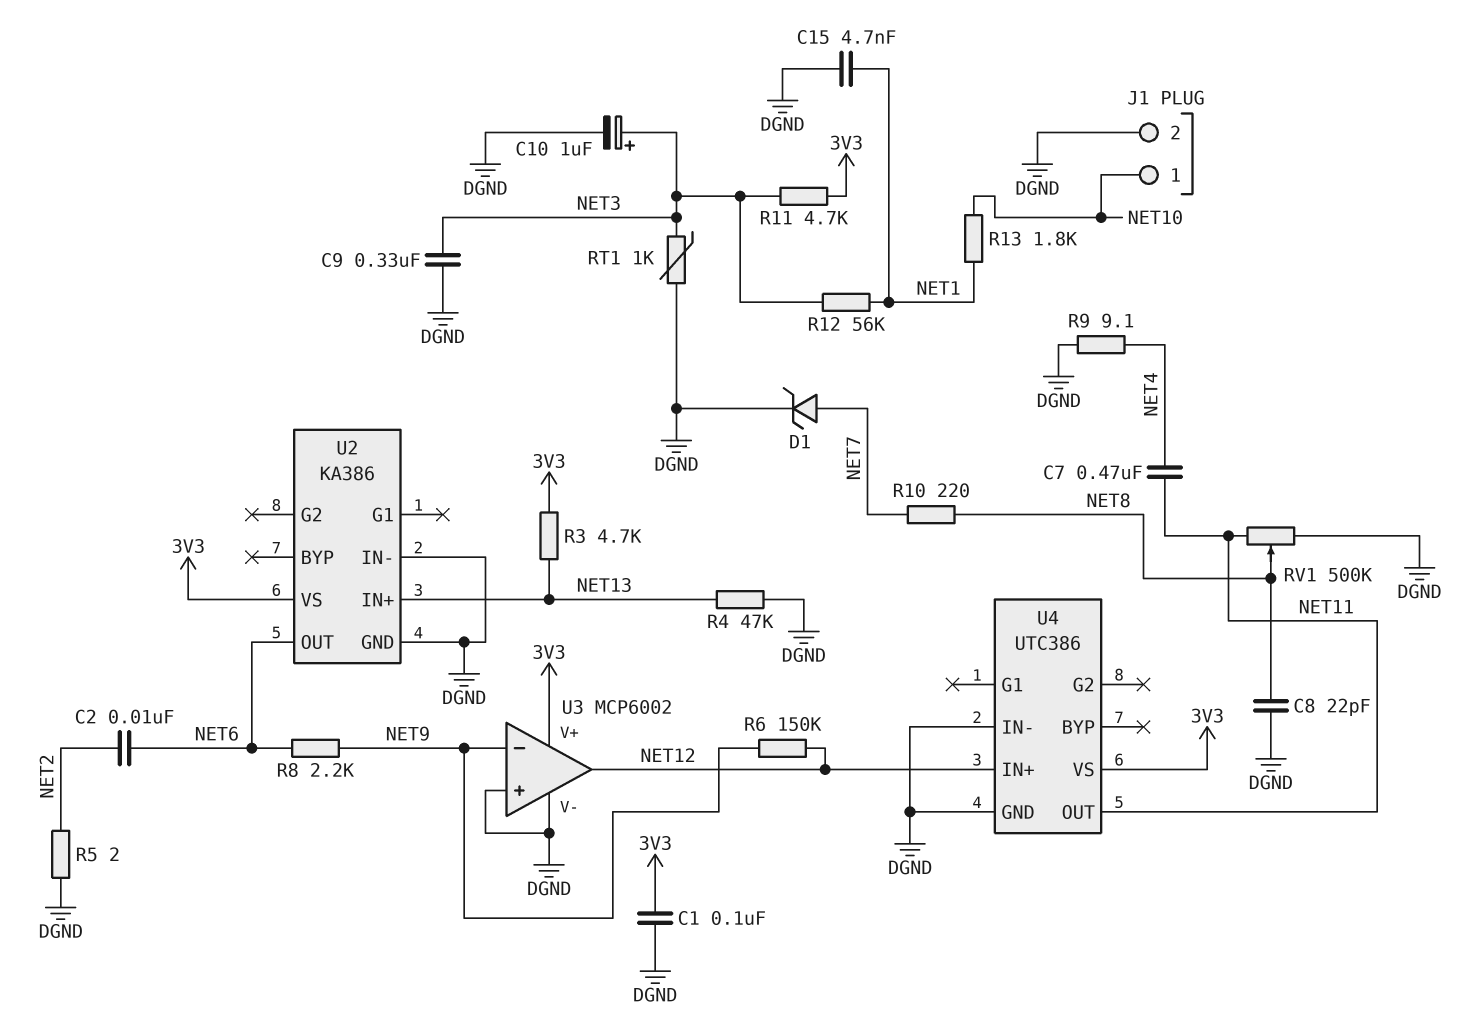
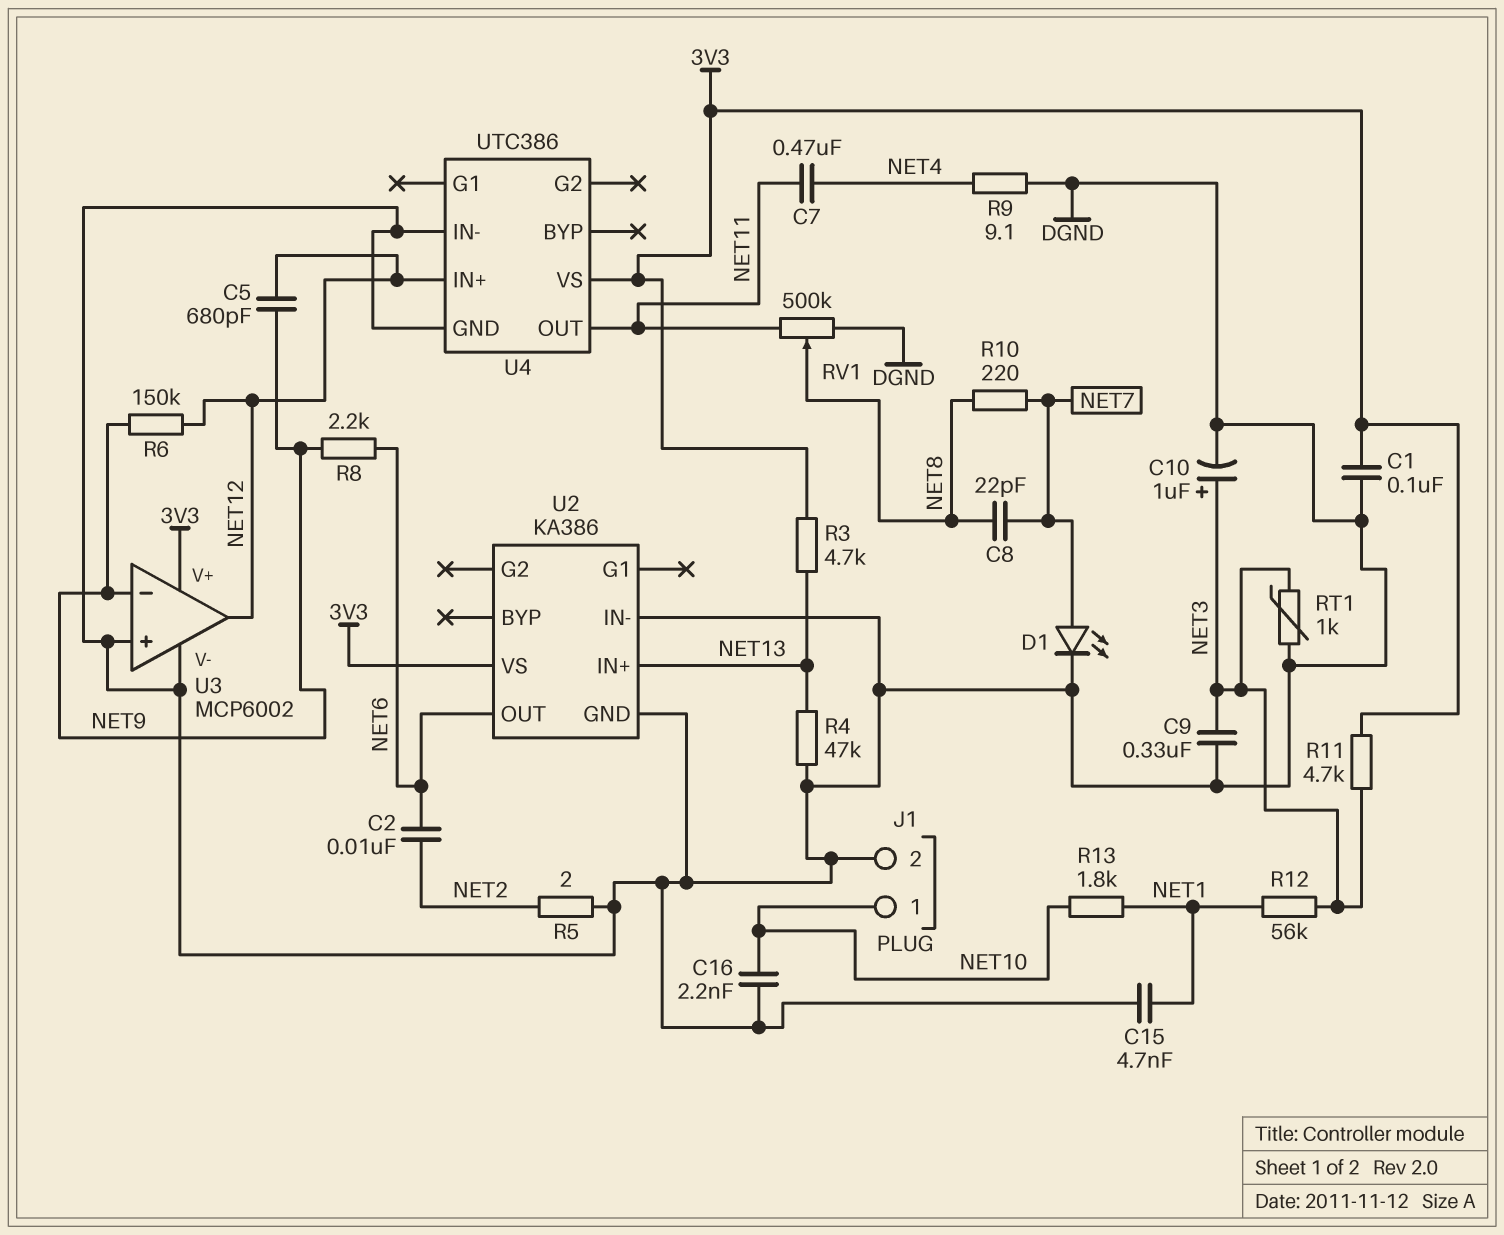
C5: none -> 680pF (NET9, NET12)
C8: 22pF (DGND, NET8) -> 22pF (NET7, NET8)
C16: none -> 2.2nF (DGND, NET10)
D1: zener (A NET7, K DGND) -> LED (A NET7, K DGND)

